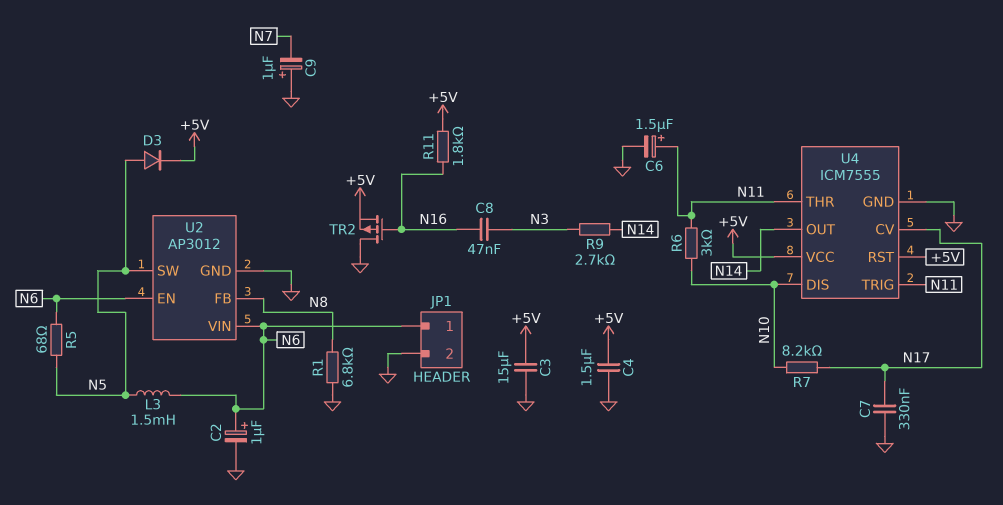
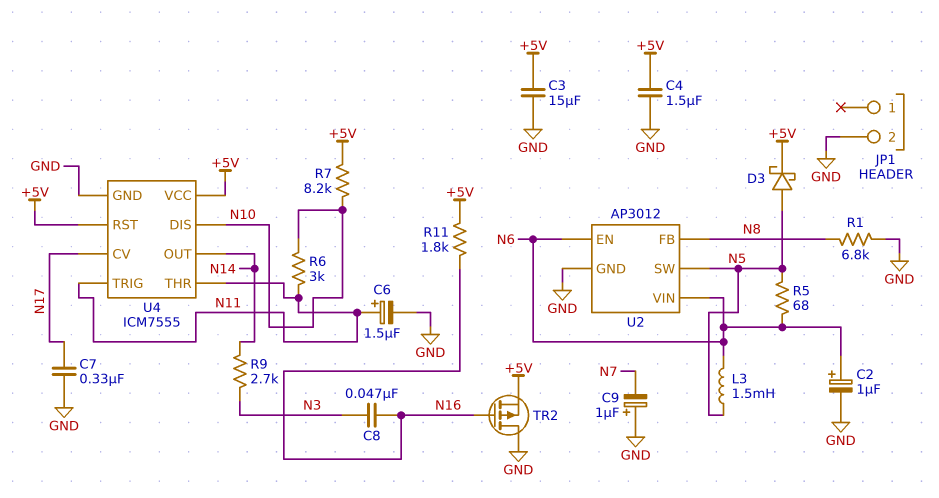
D3: diode (A N5, K +5V) -> schottky (A N5, K +5V)
JP1 pin 1: N6 -> none
R7: 8.2k (N10, N17) -> 8.2k (+5V, N10)

